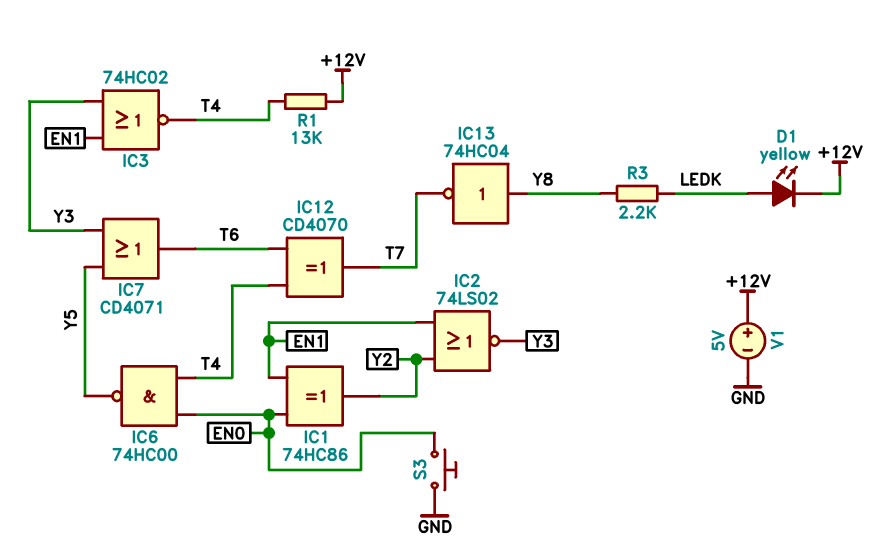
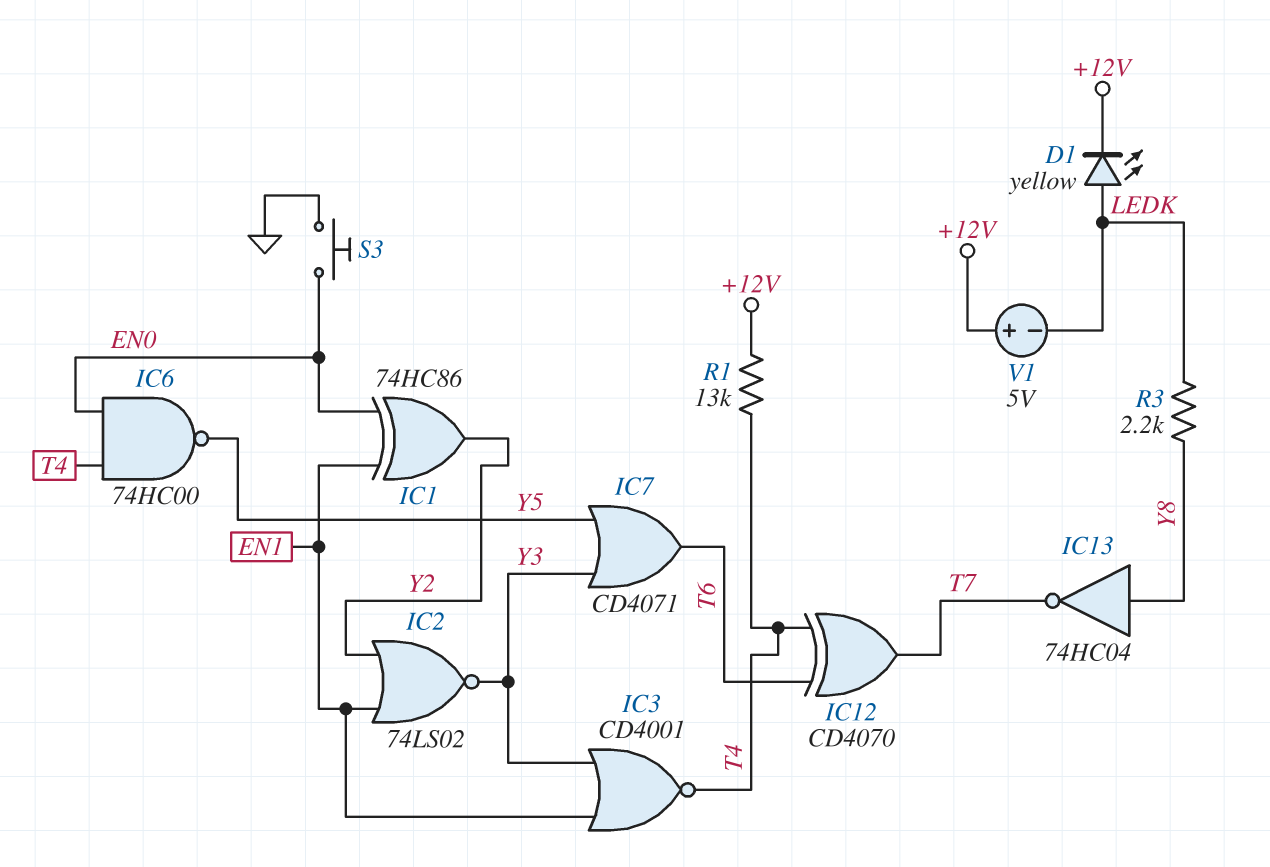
IC3: NOR 74HC02 (in EN1, in Y3, out T4) -> NOR CD4001 (in EN1, in Y3, out T4)
V1: 5V (plus +12V, minus GND) -> 5V (plus +12V, minus LEDK)

